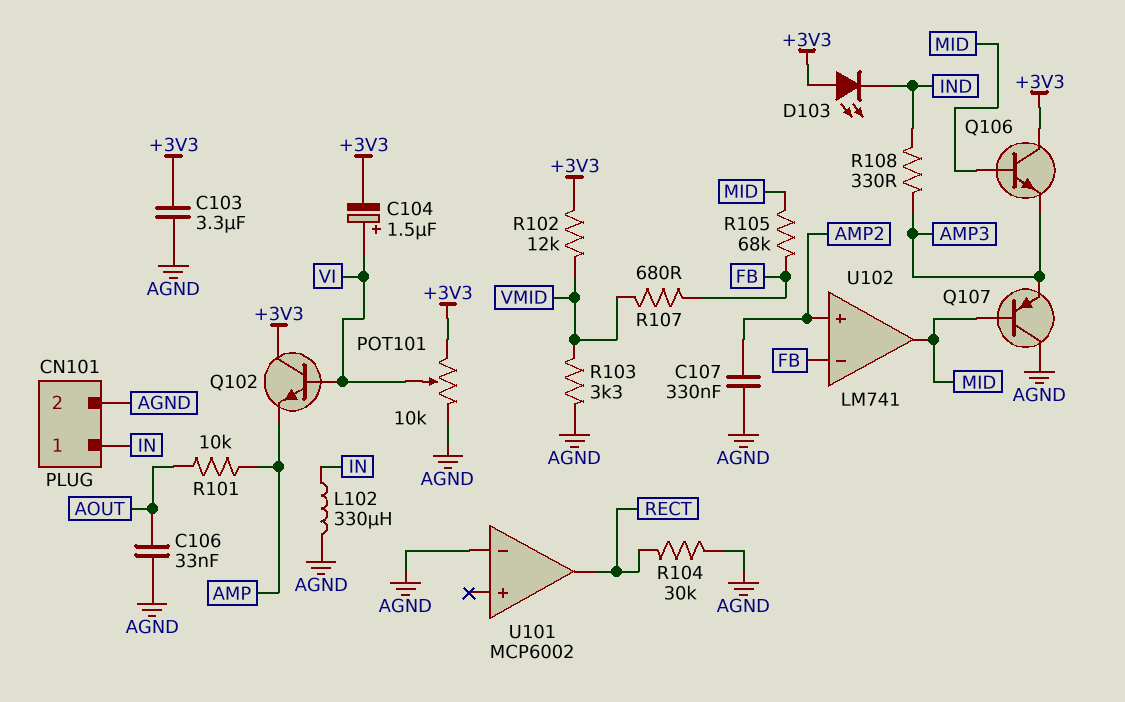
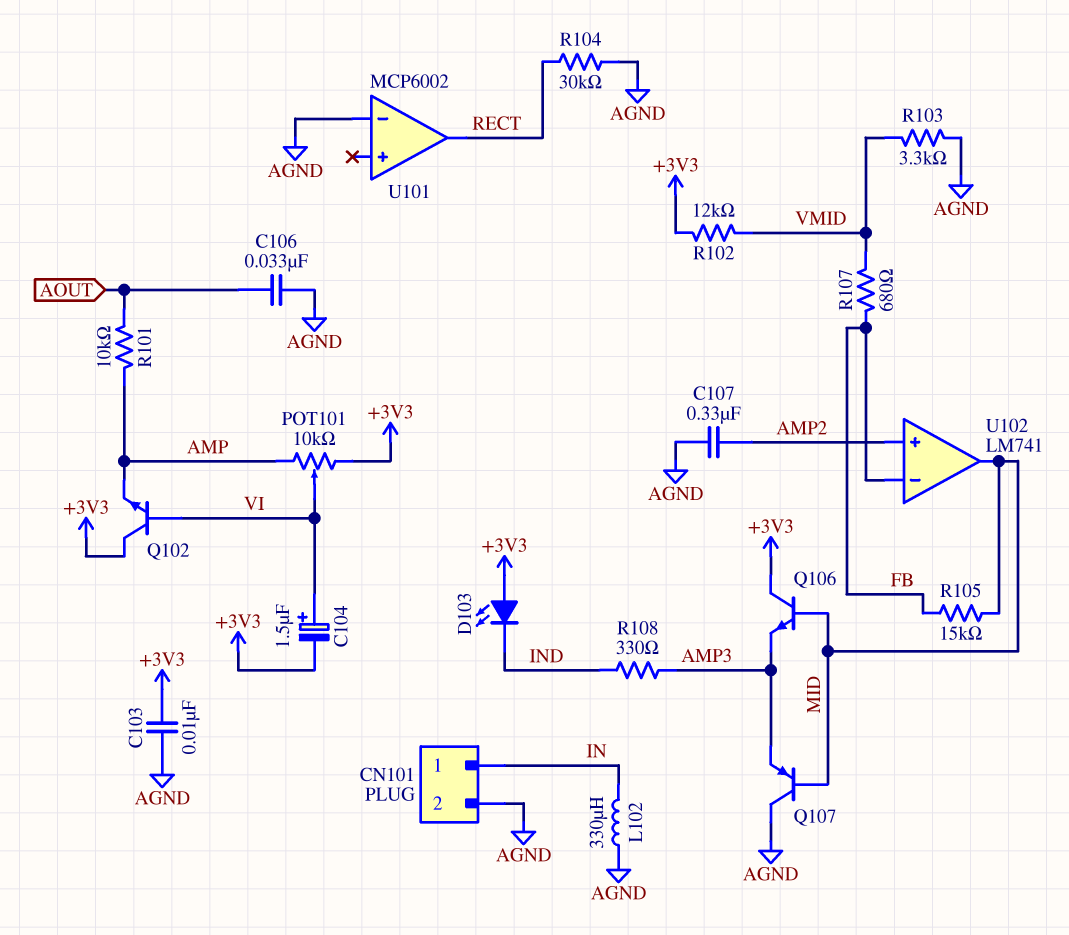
C103: 3.3uF (+3V3, AGND) -> 10nF (+3V3, AGND)
POT101: 10k (+3V3, AGND, wiper VI) -> 10k (+3V3, AMP, wiper VI)
R105: 68k (FB, MID) -> 15k (FB, MID)

